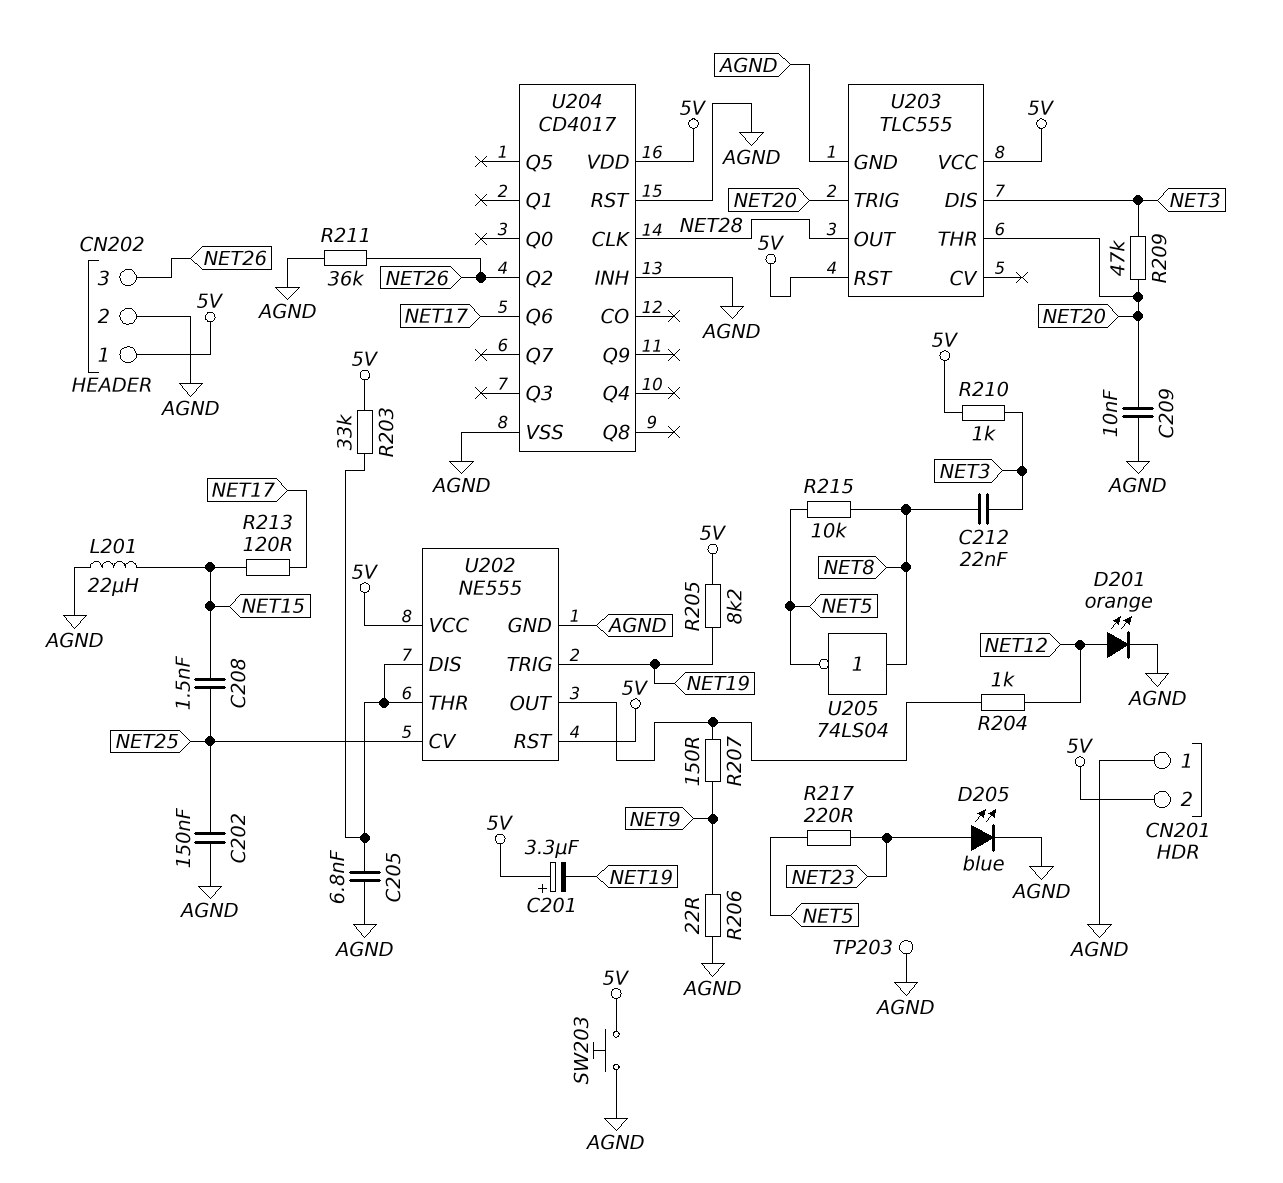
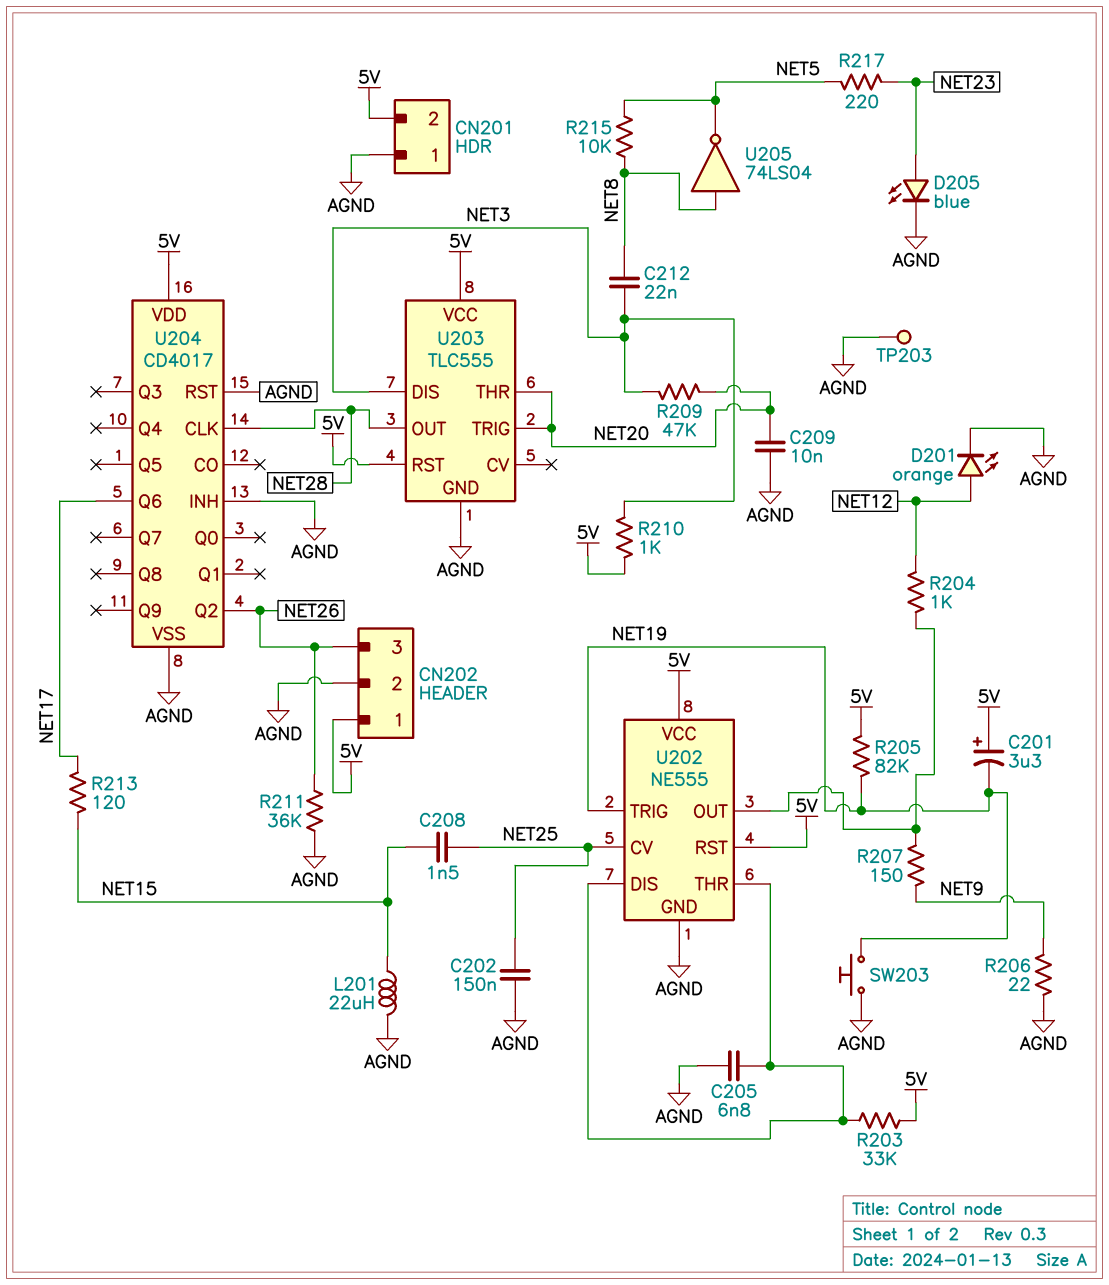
R205: 8.2k (5V, NET19) -> 82k (5V, NET19)
SW203: button (5V, AGND) -> button (AGND, NET19)

